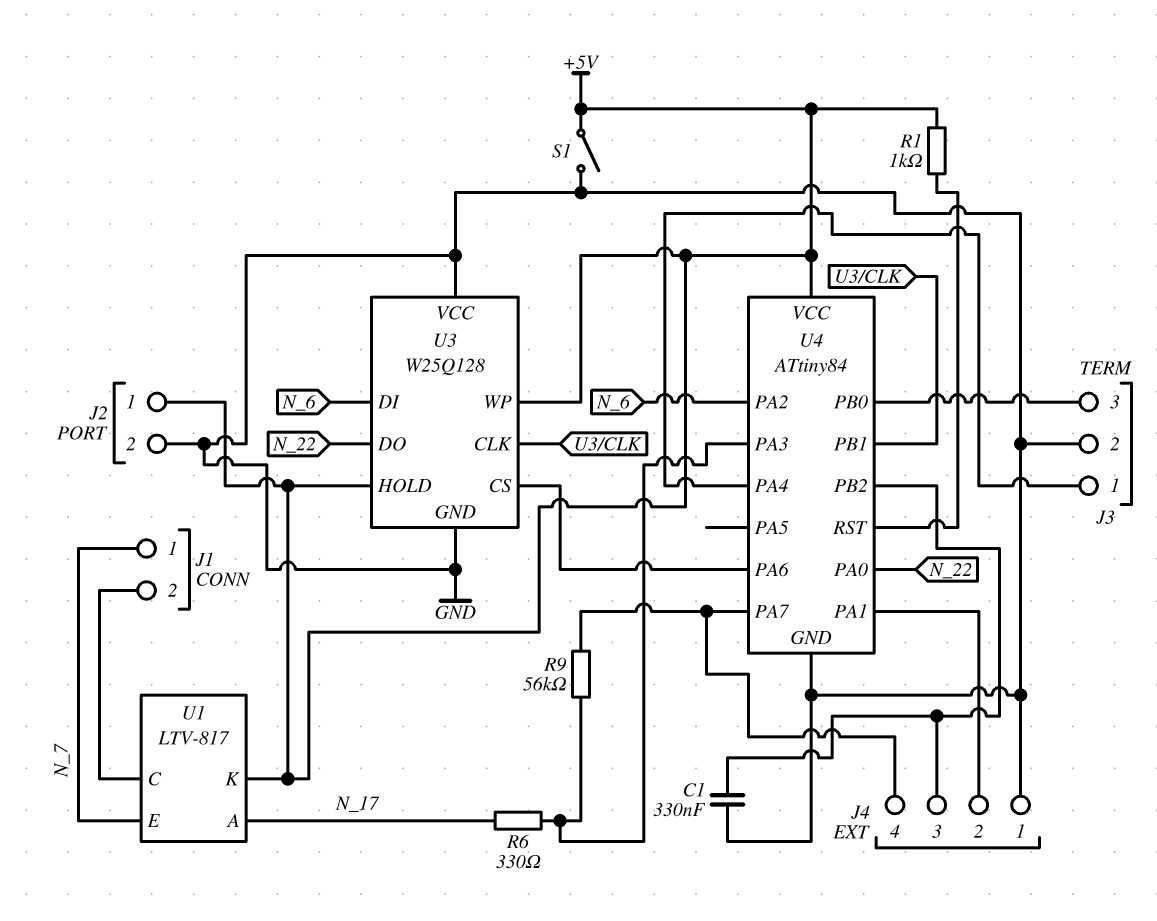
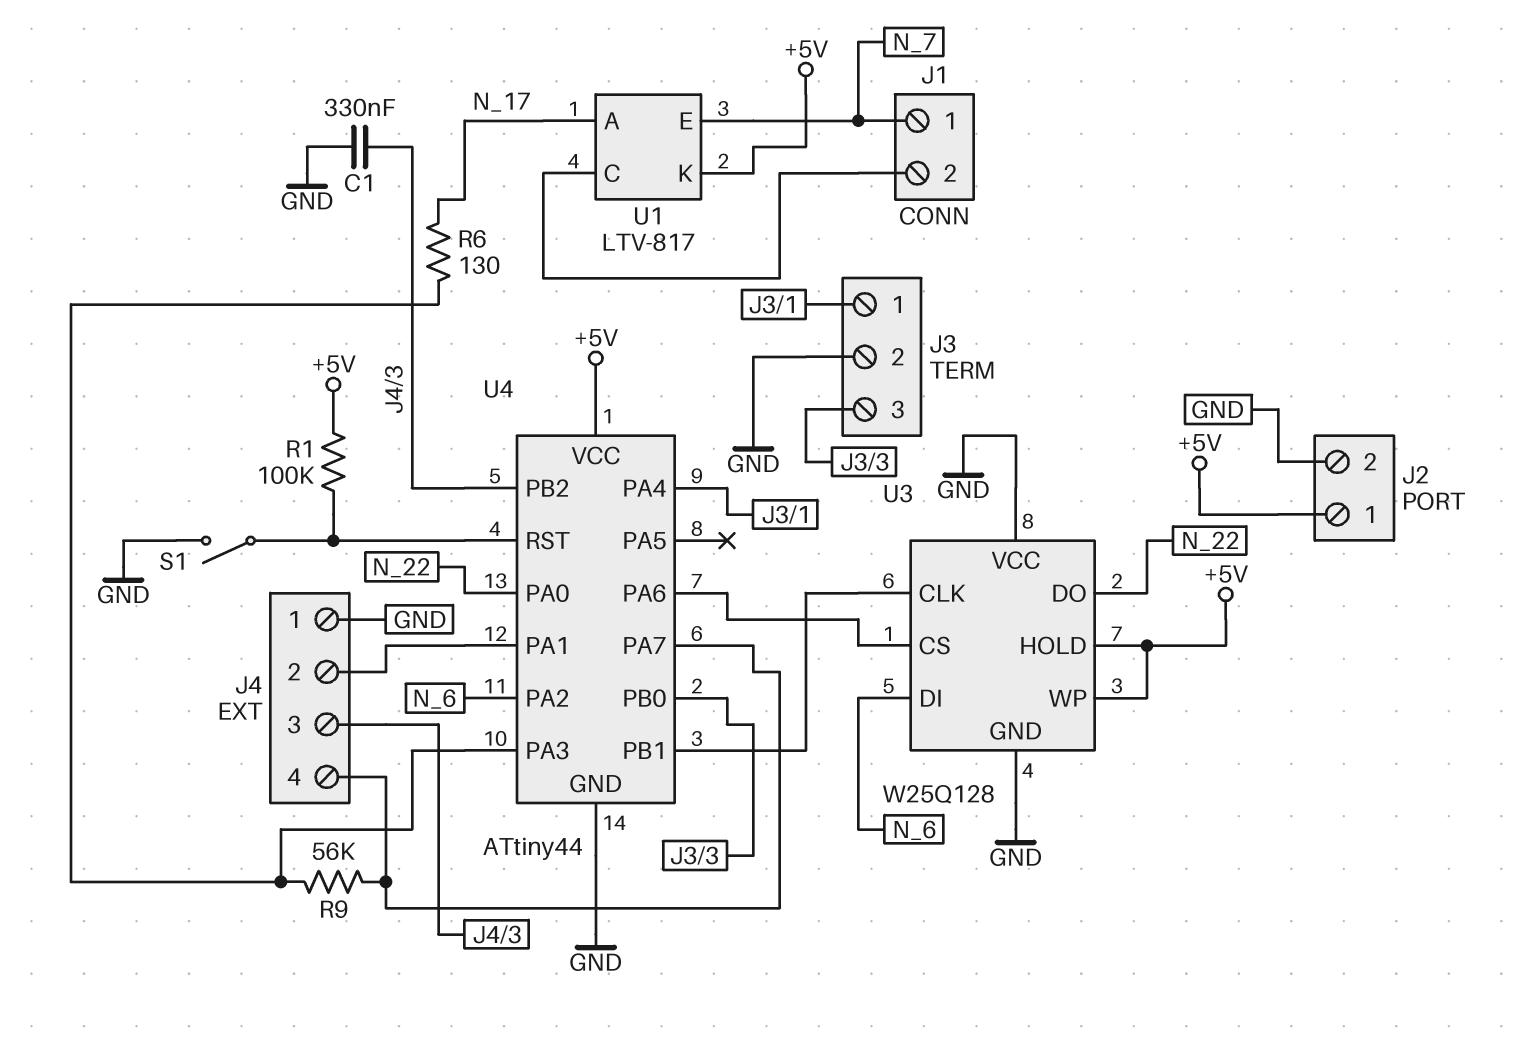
R1: 1k (+5V, U4/RST) -> 100k (+5V, U4/RST)
R6: 330 (N_17, U4/PA3) -> 130 (N_17, U4/PA3)
S1: switch (+5V, GND) -> switch (GND, U4/RST)
U4: ATtiny84 -> ATtiny44

